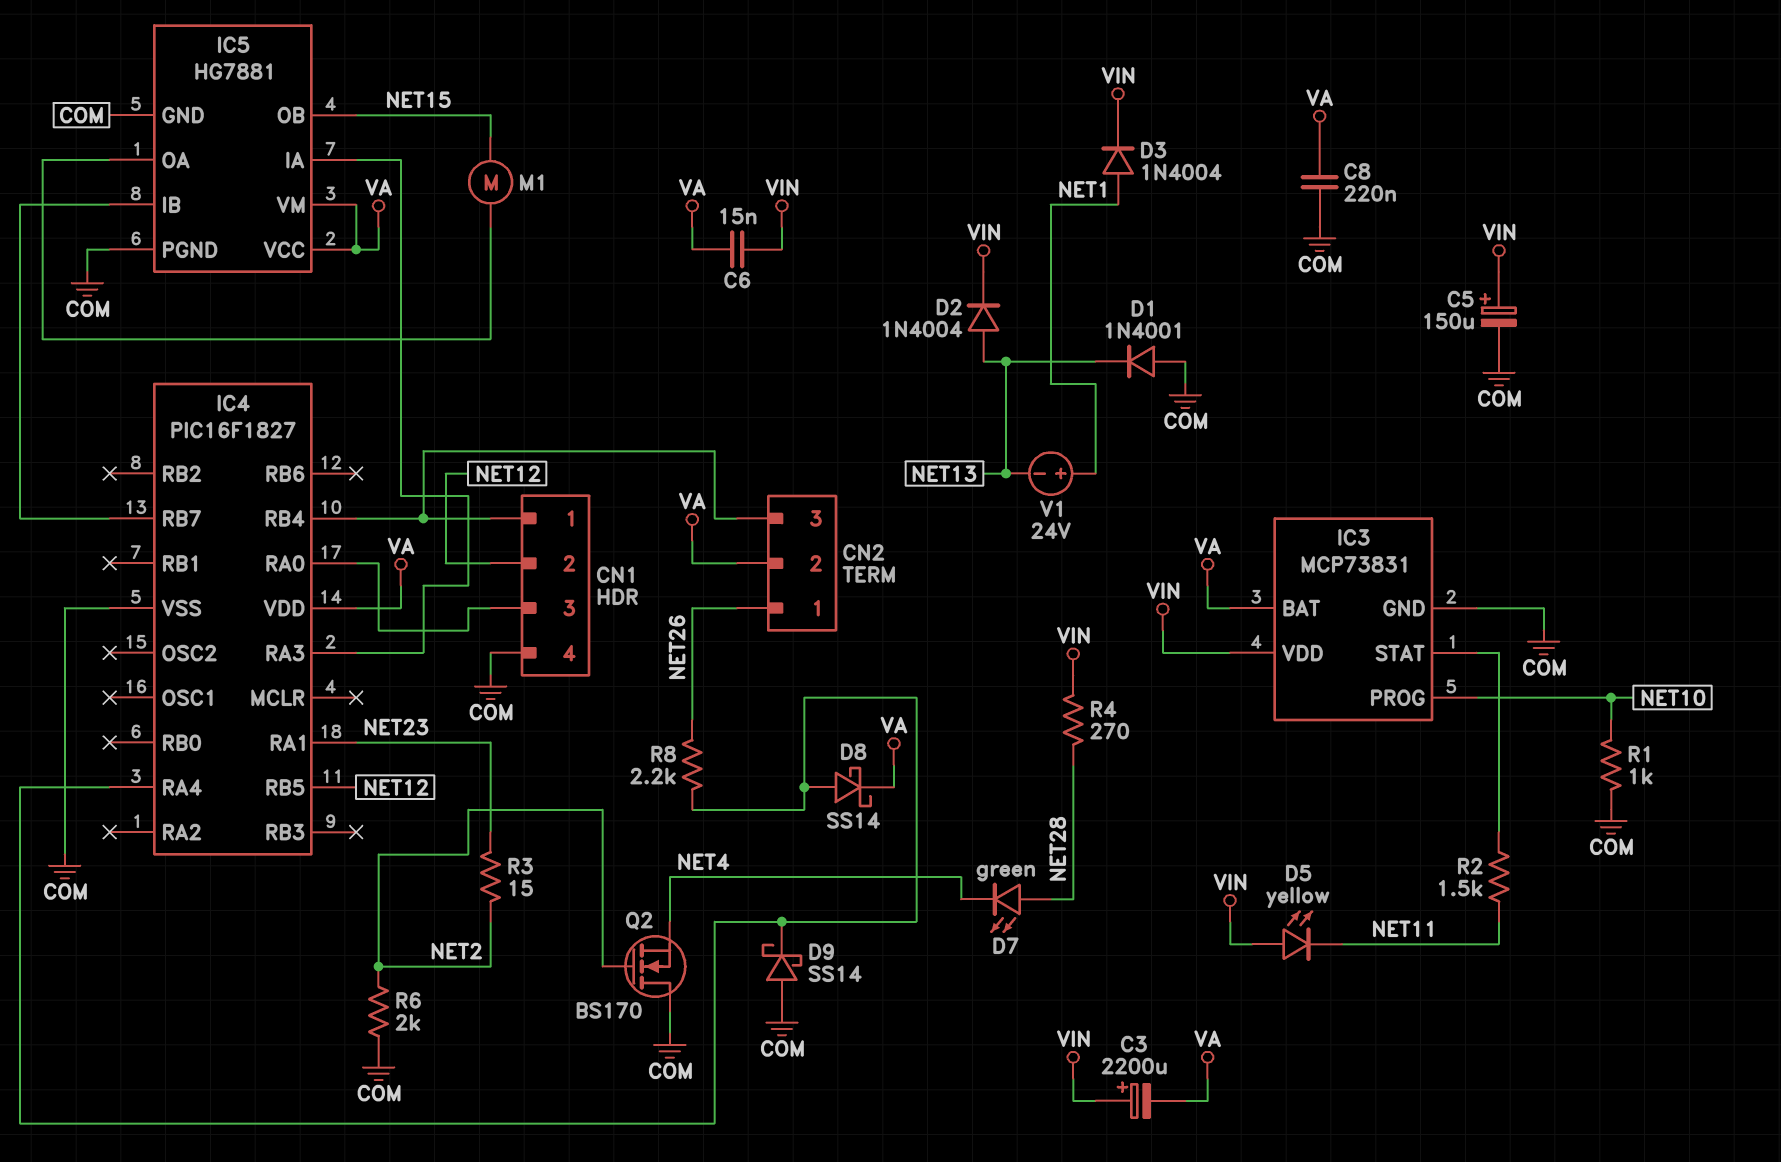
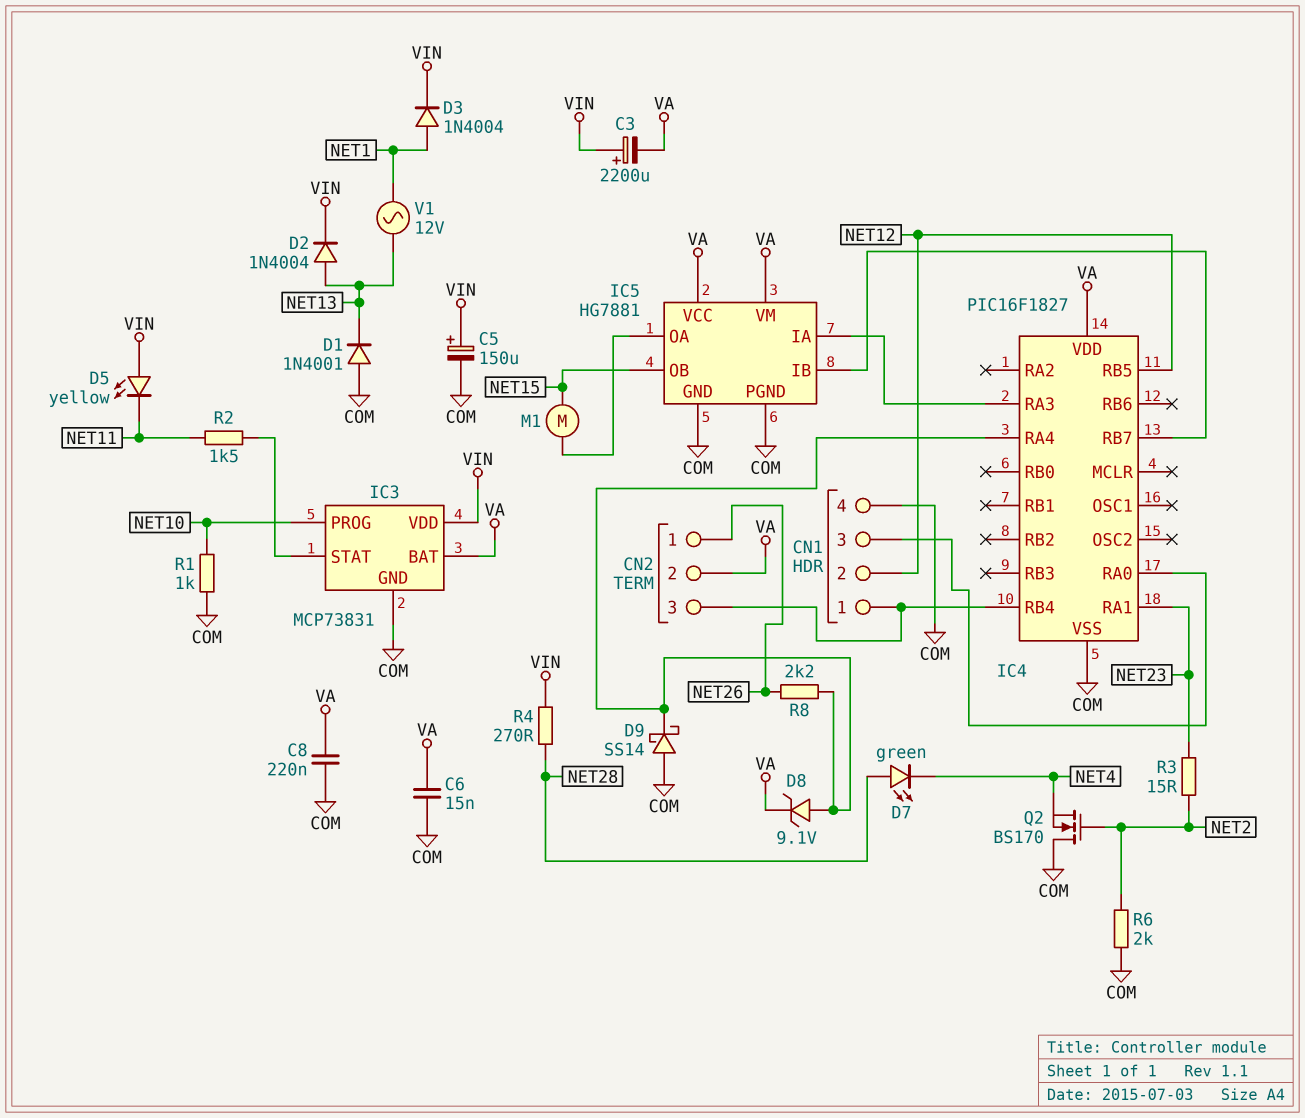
C6: 15nF (VA, VIN) -> 15nF (COM, VA)
D8: schottky SS14 (A IC4/RA4, K VA) -> zener 9.1V (A IC4/RA4, K VA)
V1: 24V (plus NET1, minus NET13) -> AC 12V (NET1, NET13)

